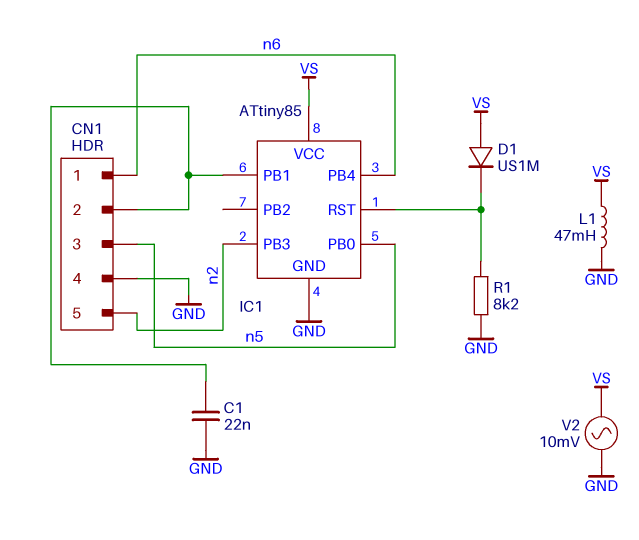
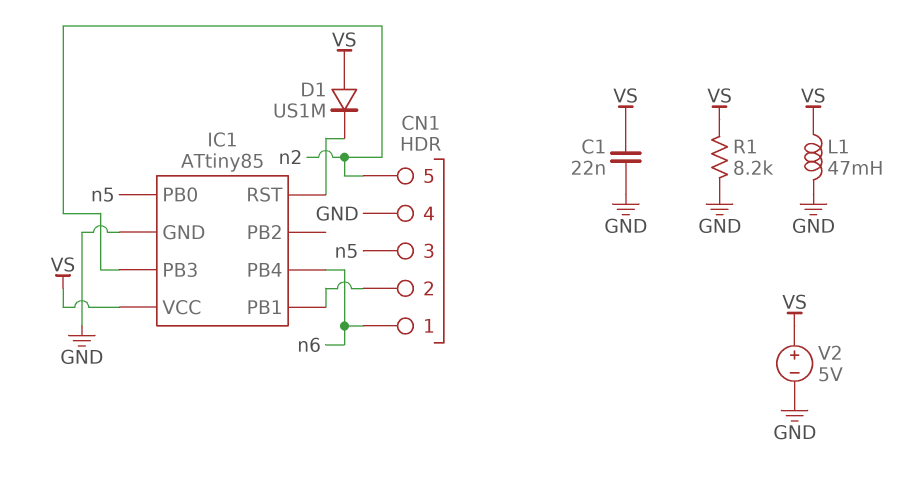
C1: 22nF (CN1/2, GND) -> 22nF (GND, VS)
R1: 8.2k (GND, IC1/RST) -> 8.2k (GND, VS)
V2: AC 10mV (GND, VS) -> 5V (plus VS, minus GND)

